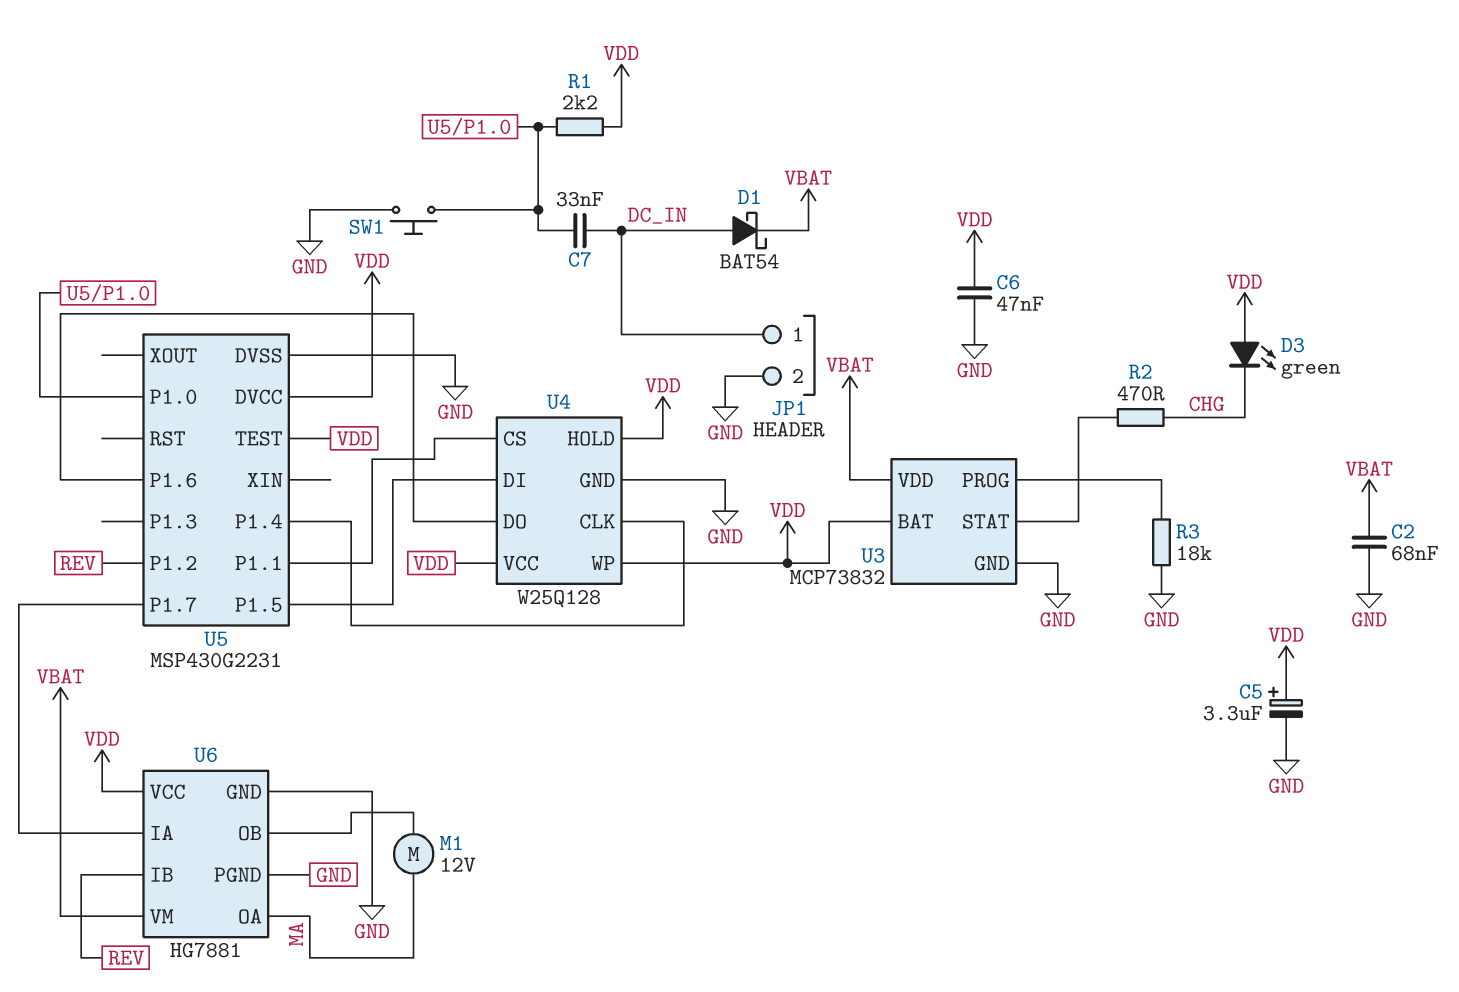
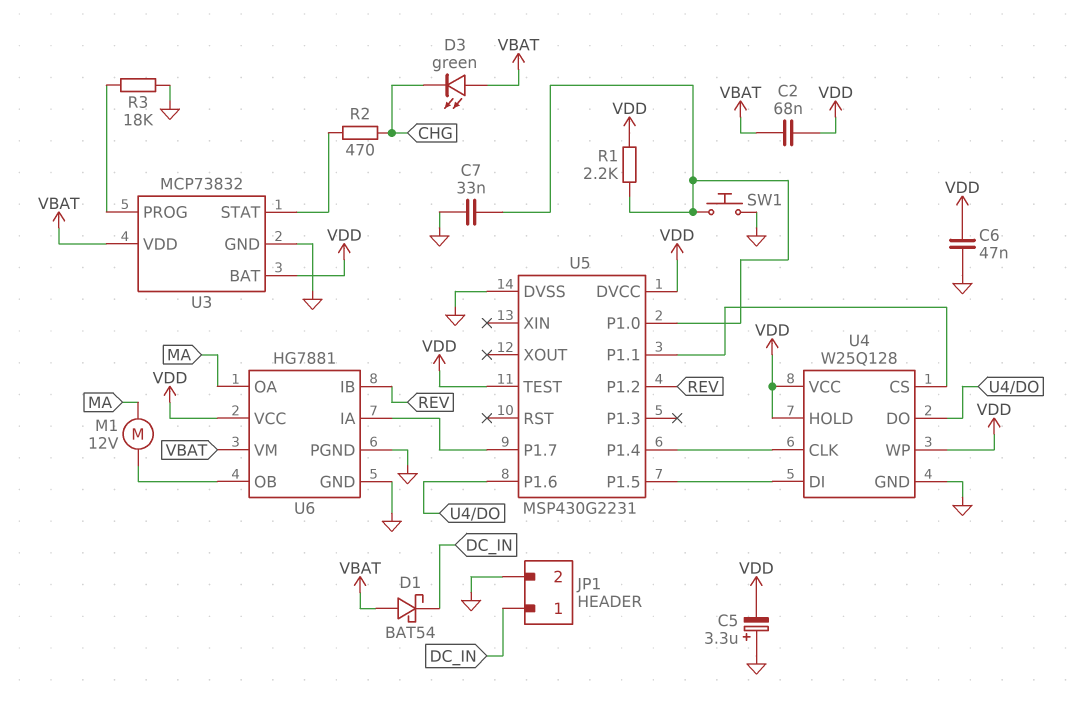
C2: 68nF (GND, VBAT) -> 68nF (VBAT, VDD)
C5: 3.3uF (plus VDD, minus GND) -> 3.3uF (plus GND, minus VDD)
C7: 33nF (DC_IN, U5/P1.0) -> 33nF (GND, U5/P1.0)
D1: schottky BAT54 (A DC_IN, K VBAT) -> schottky BAT54 (A VBAT, K DC_IN)
D3: LED green (A VDD, K CHG) -> LED green (A VBAT, K CHG)

